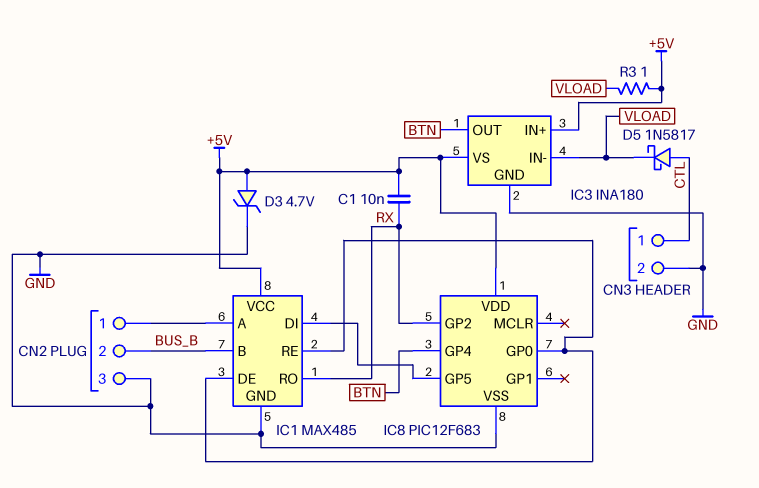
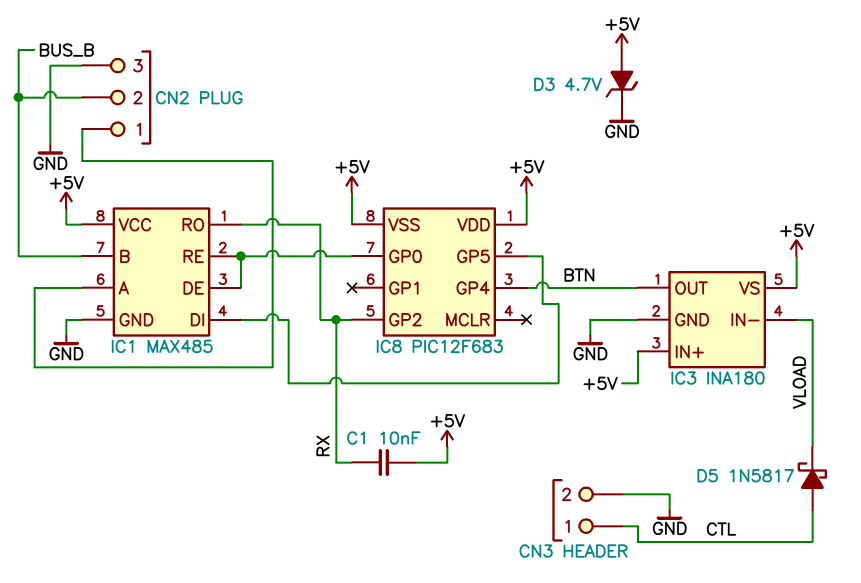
IC8 pin VSS: GND -> +5V
R3: 1 (+5V, VLOAD) -> none

